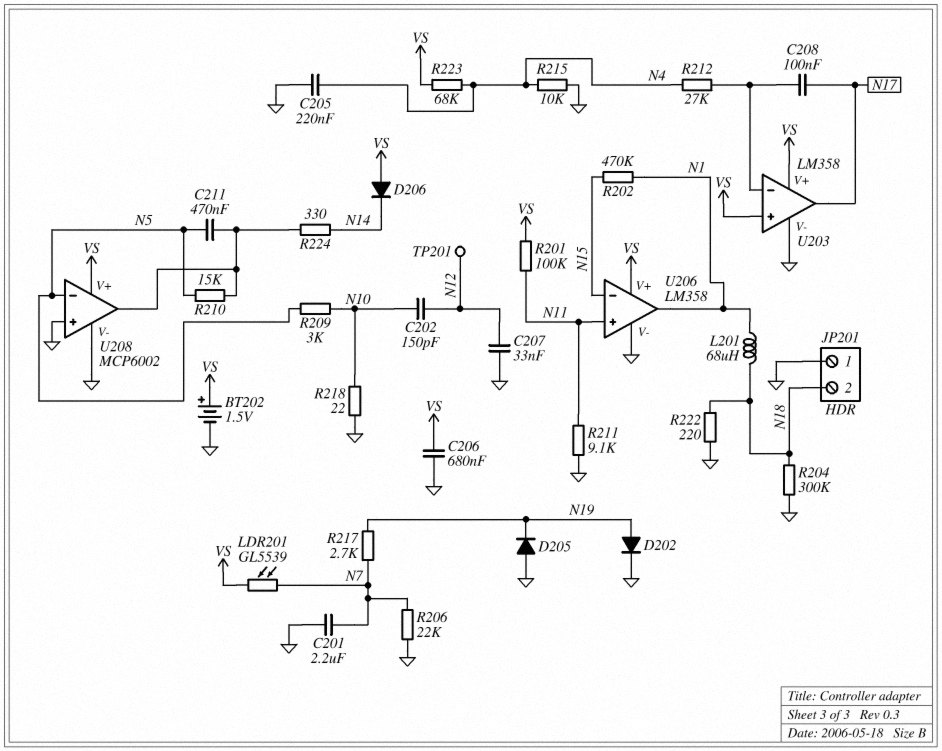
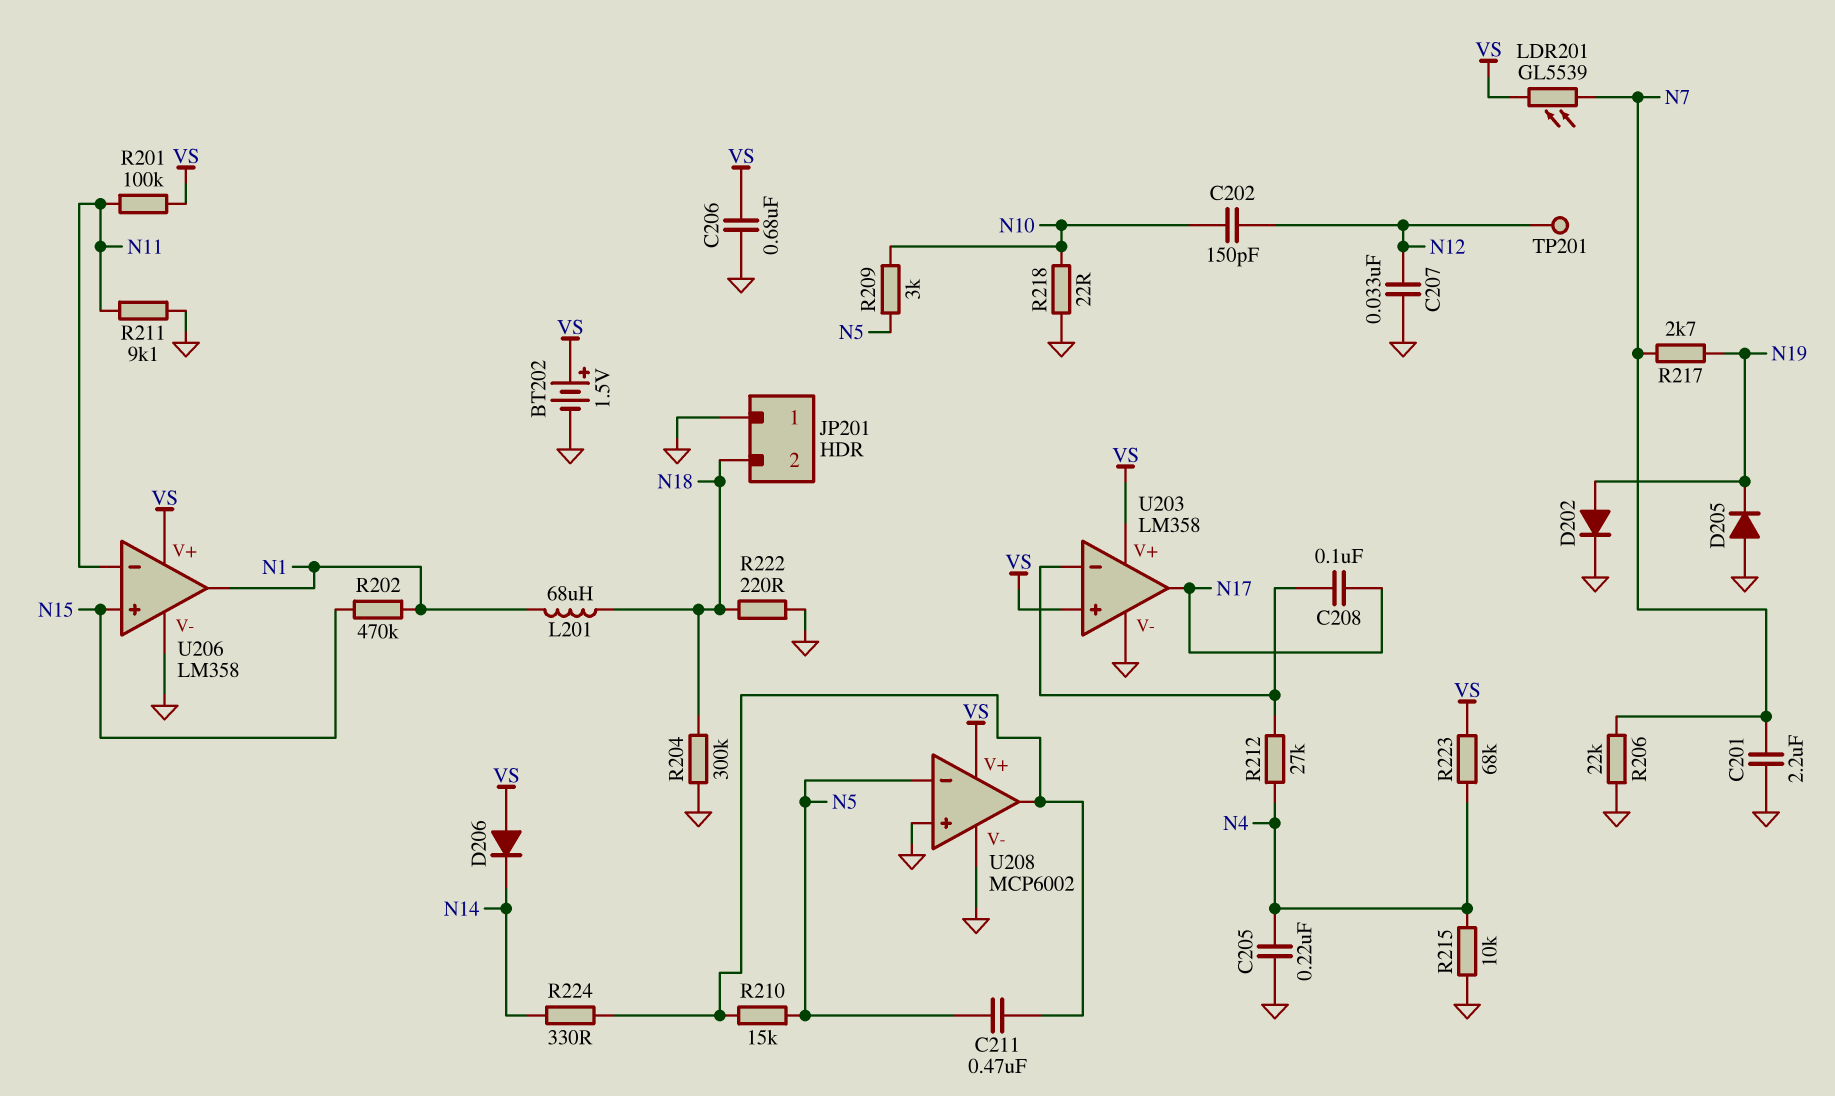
U206 pin in+: N11 -> N15
U206 pin in-: N15 -> N11

